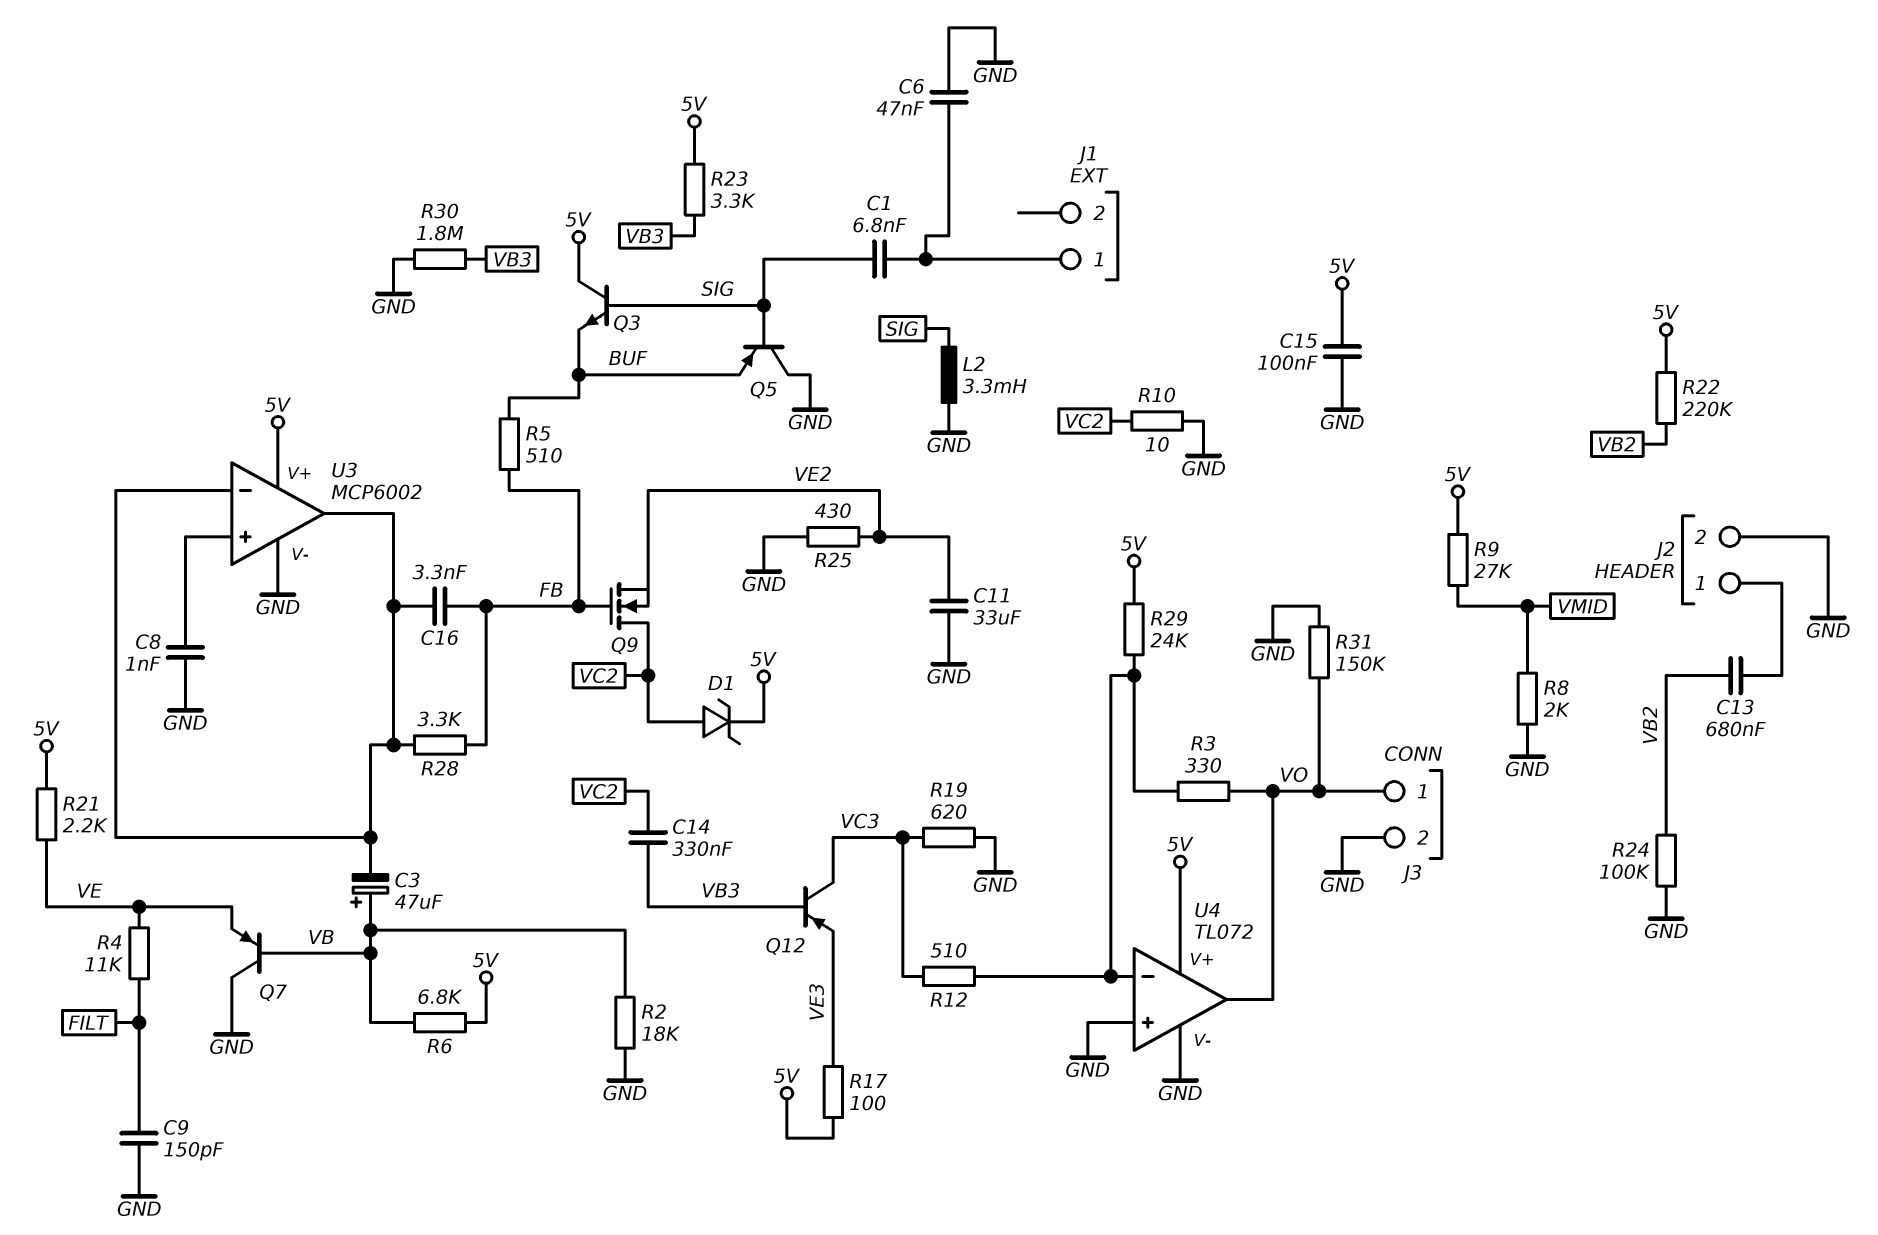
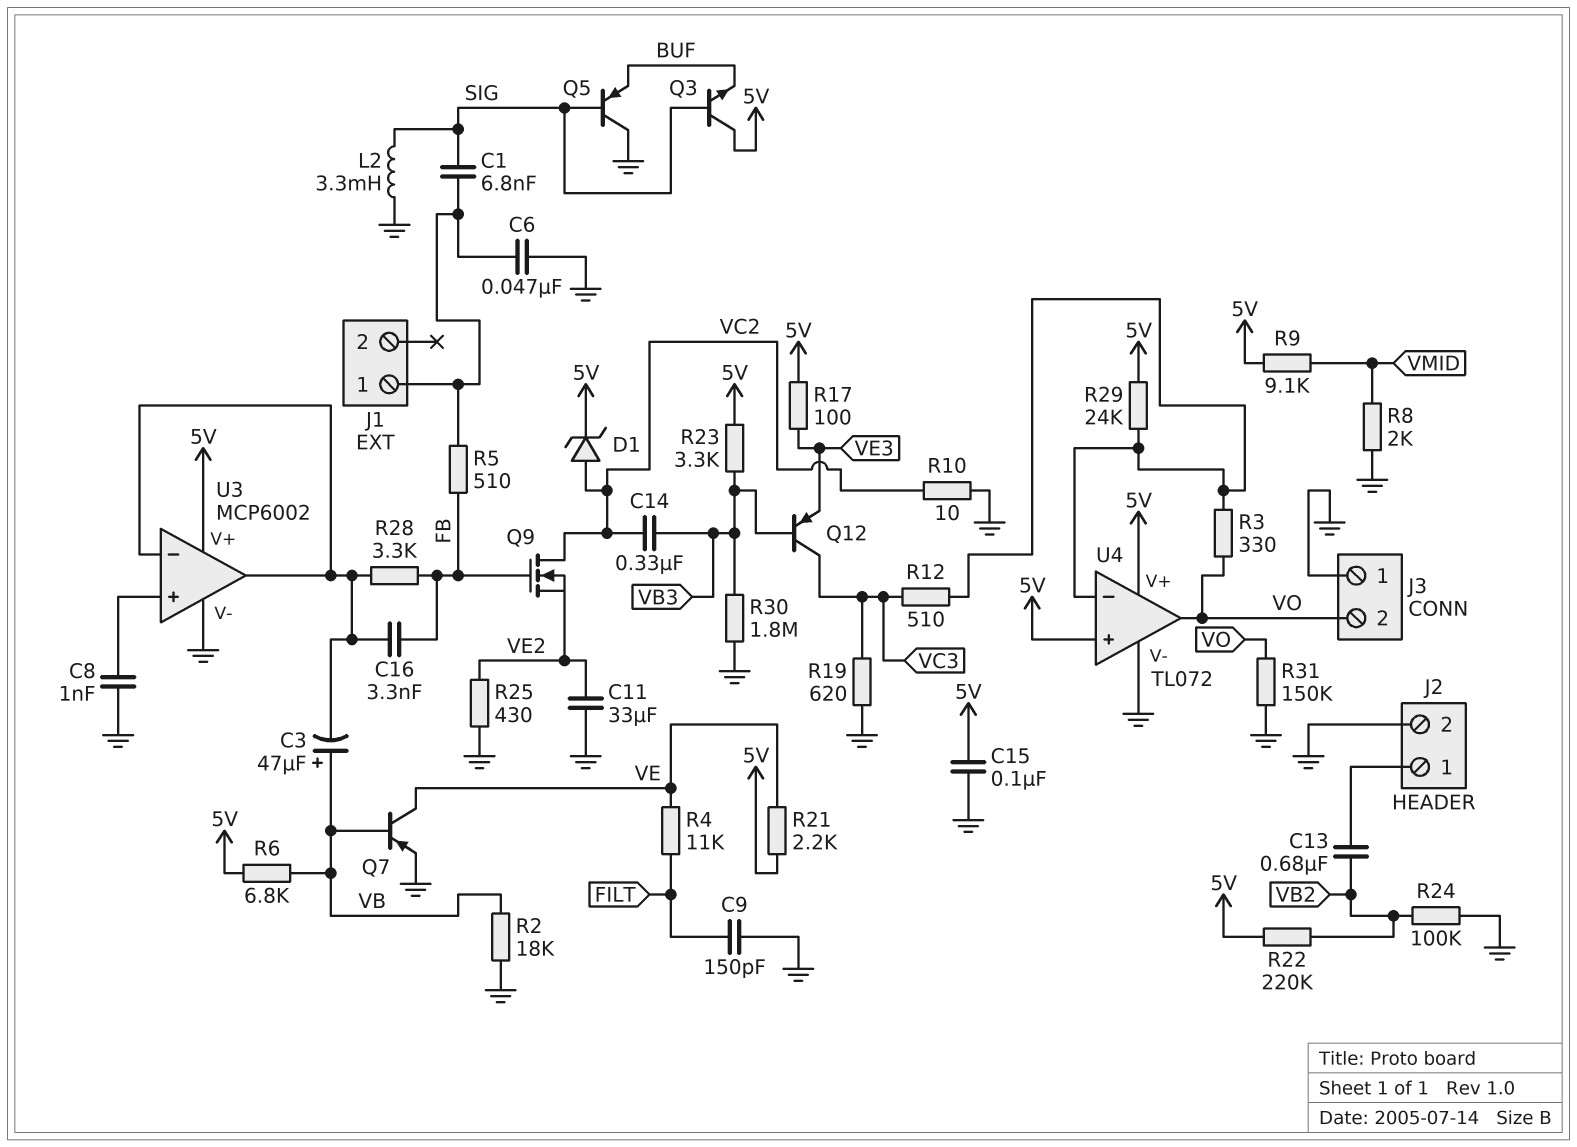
J3 pin 1: VO -> GND
J3 pin 2: GND -> VO
Q7: PNP (B VB, C GND, E VE) -> PNP (B VB, C VE, E GND)
R5: 510 (BUF, FB) -> 510 (FB, J1/1)
R9: 27k (5V, VMID) -> 9.1k (5V, VMID)
U4 pin in+: GND -> 5V

